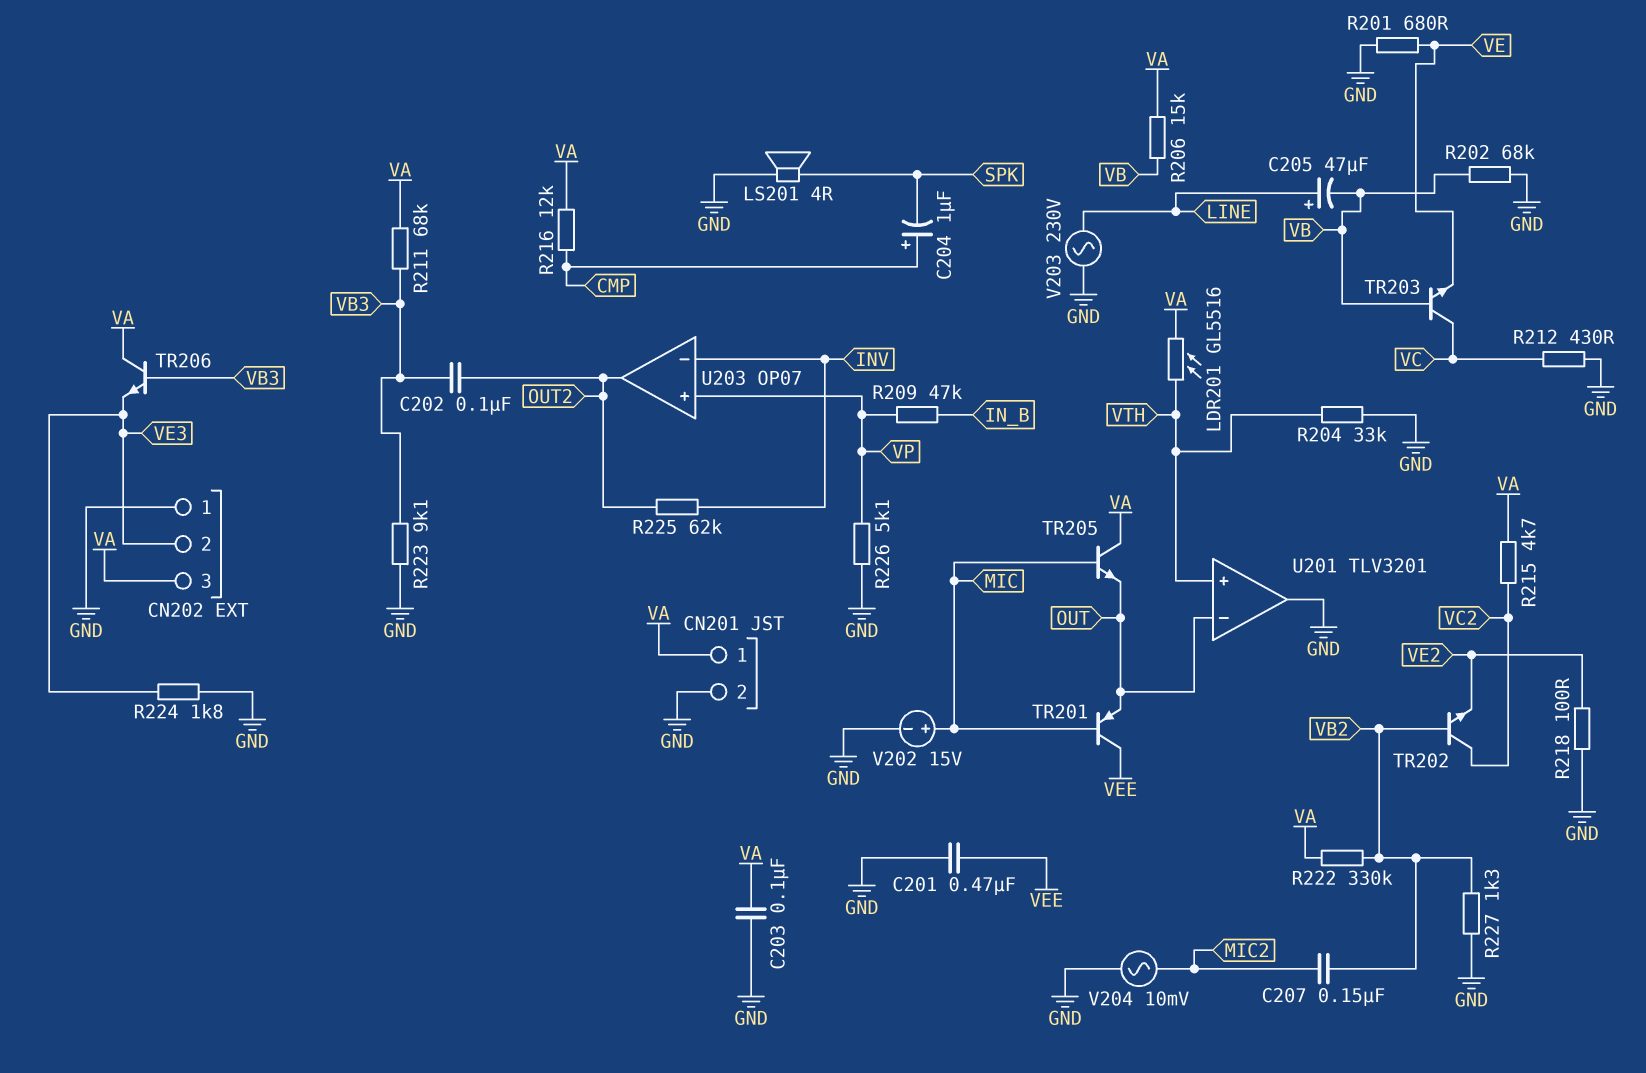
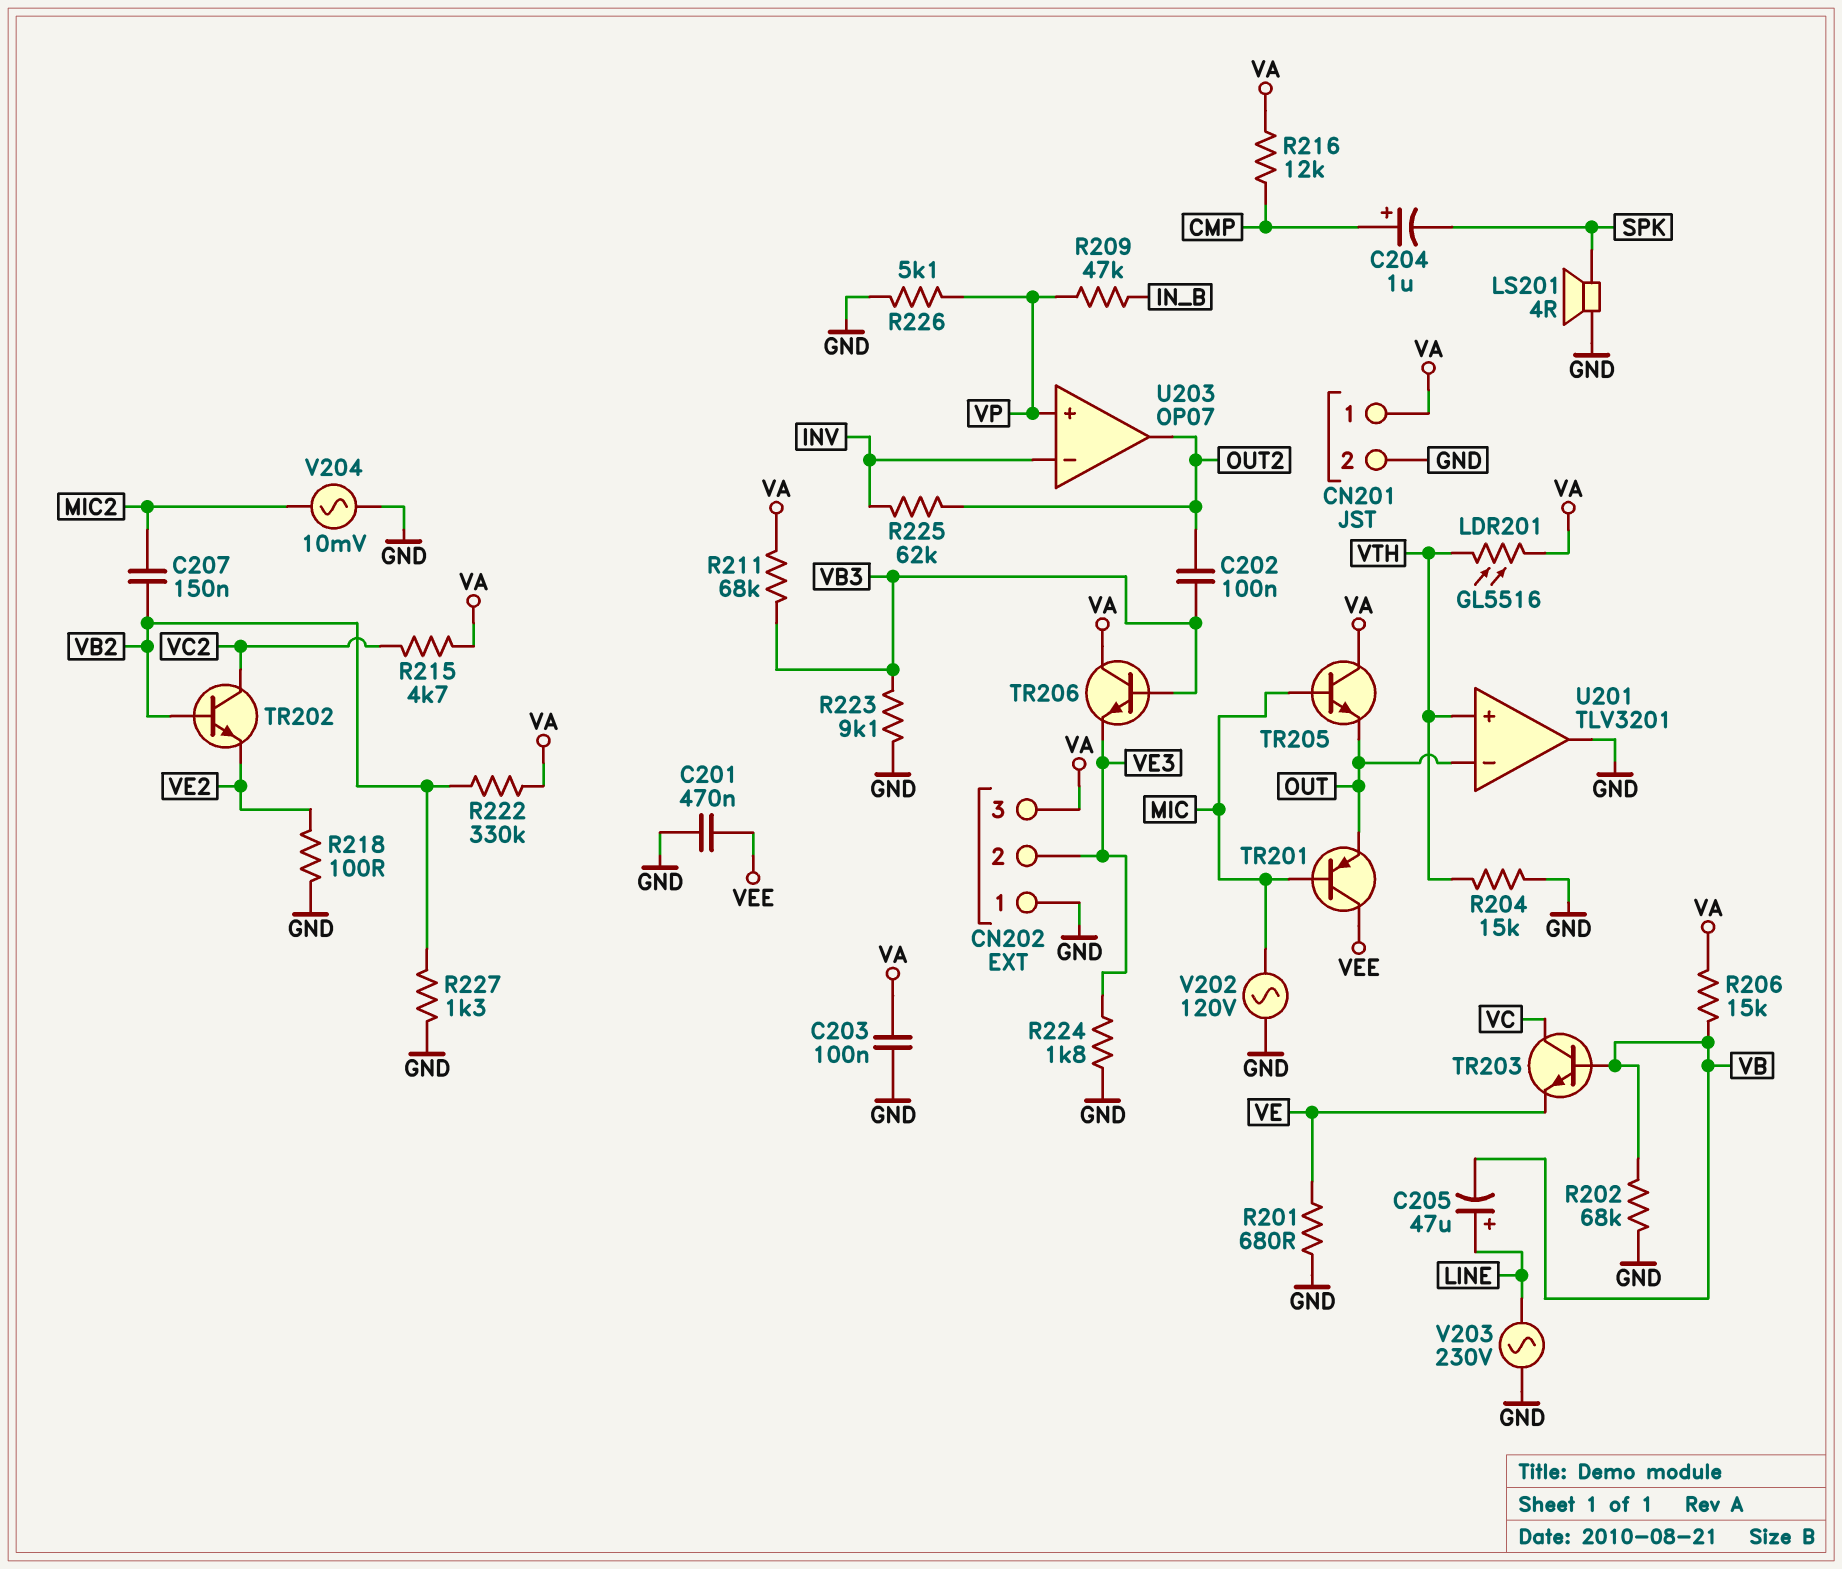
R204: 33k (GND, VTH) -> 15k (GND, VTH)
R212: 430 (GND, VC) -> none
V202: 15V (plus MIC, minus GND) -> AC 120V (GND, MIC)

